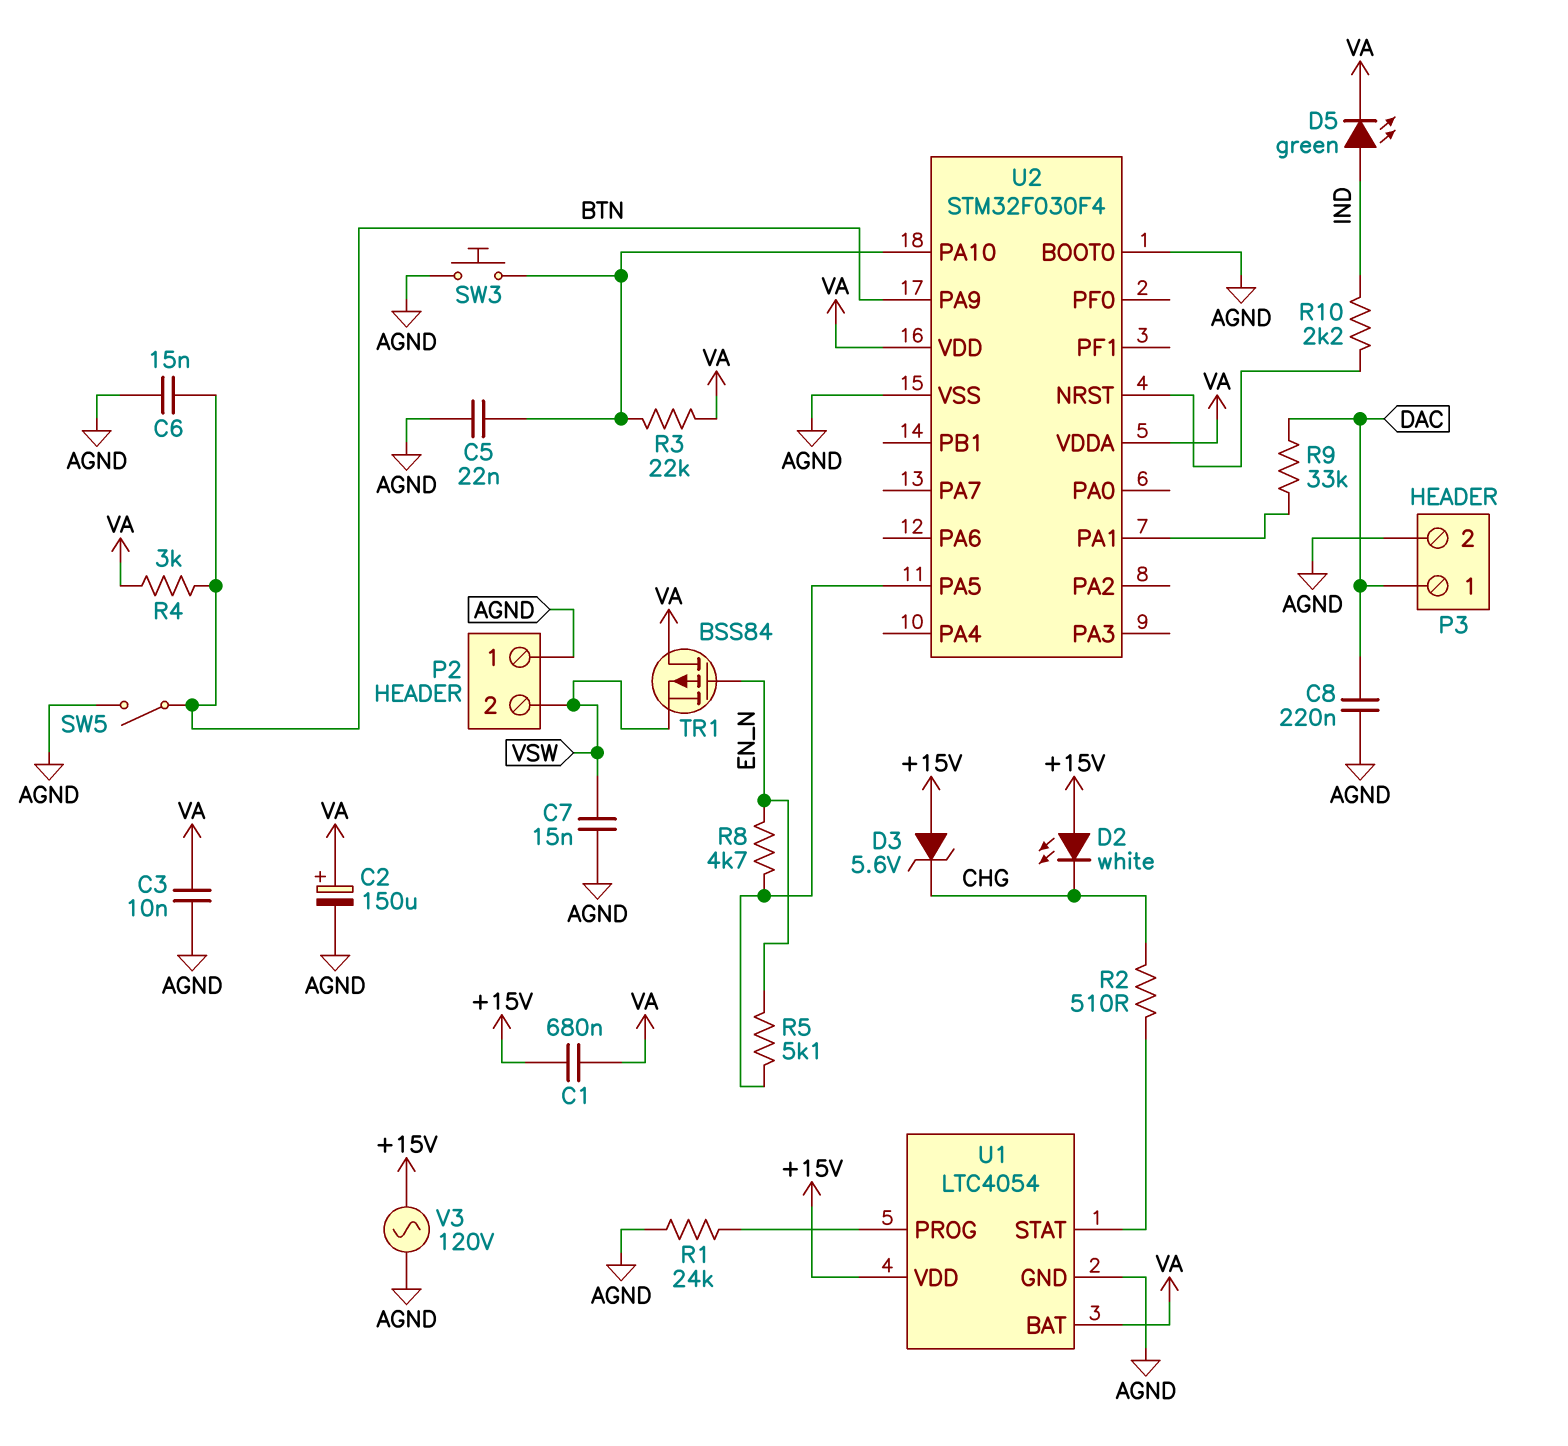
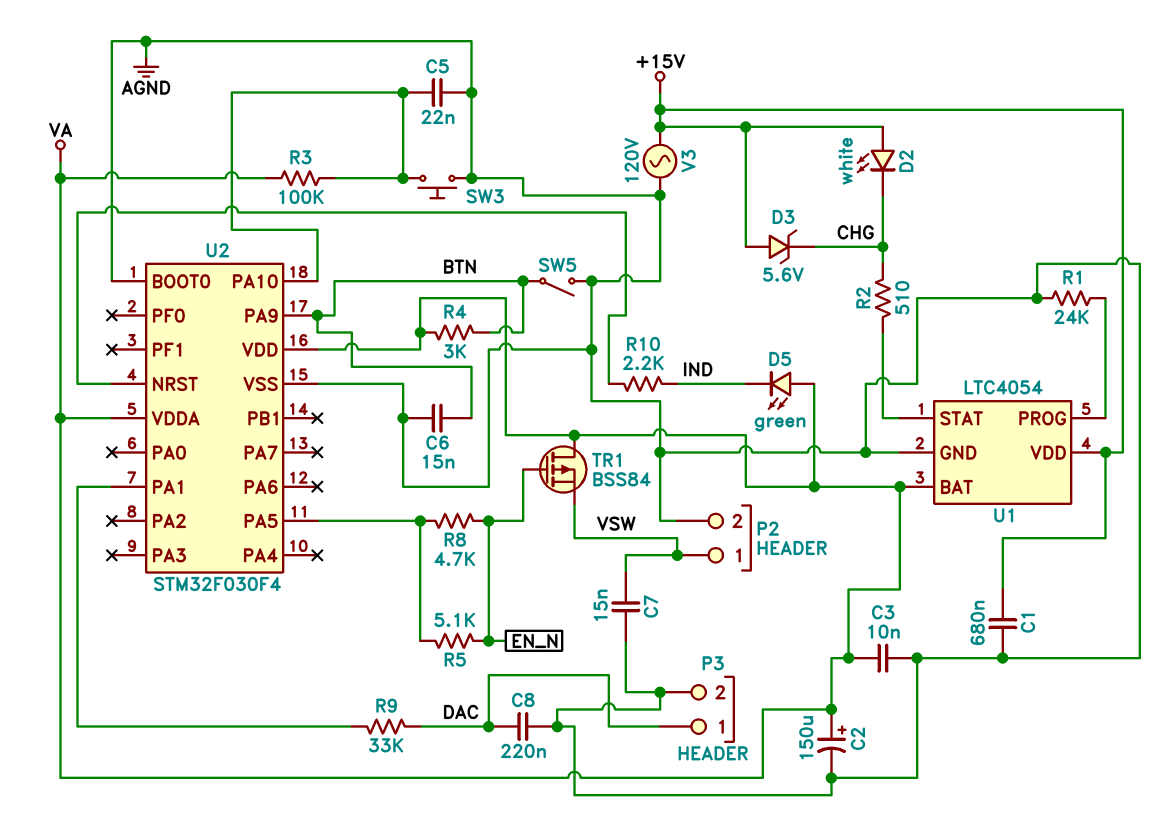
C1: 680nF (+15V, VA) -> 680nF (+15V, AGND)
D5: LED green (A IND, K VA) -> LED green (A VA, K IND)
P2 pin 1: AGND -> VSW
P2 pin 2: VSW -> AGND
R3: 22k (U2/PA10, VA) -> 100k (U2/PA10, VA)

